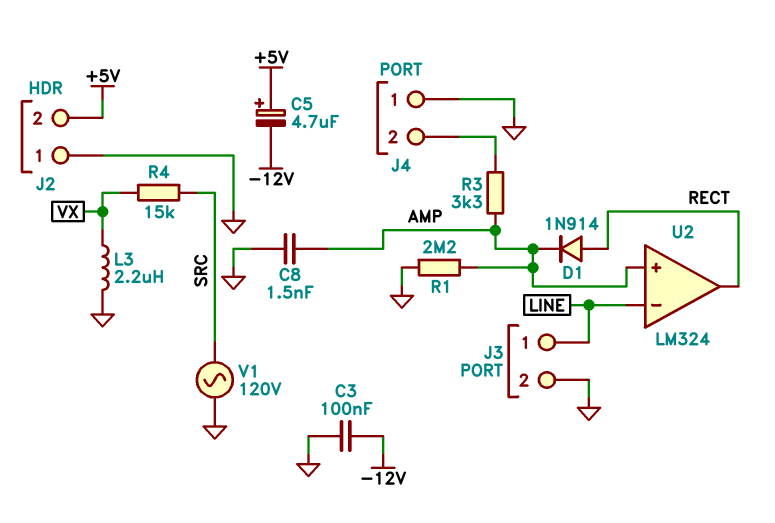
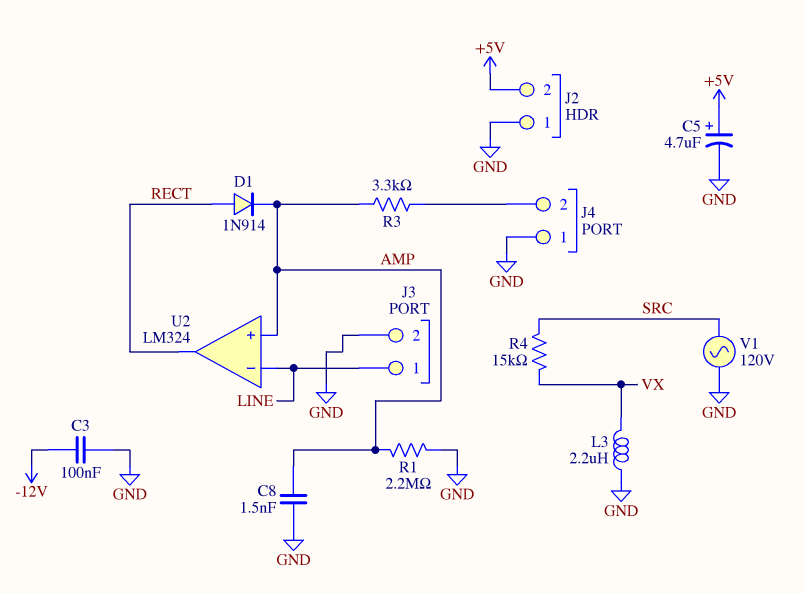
C5: 4.7uF (plus +5V, minus -12V) -> 4.7uF (plus +5V, minus GND)

